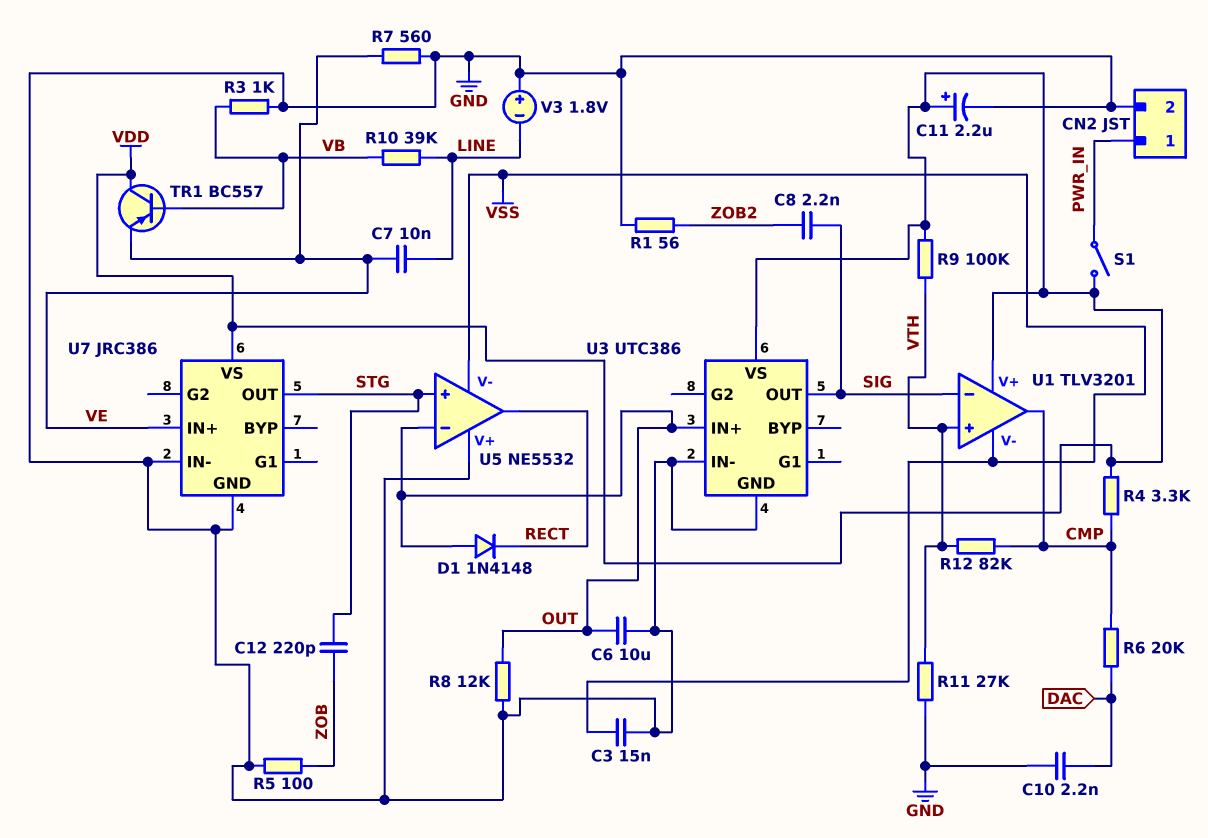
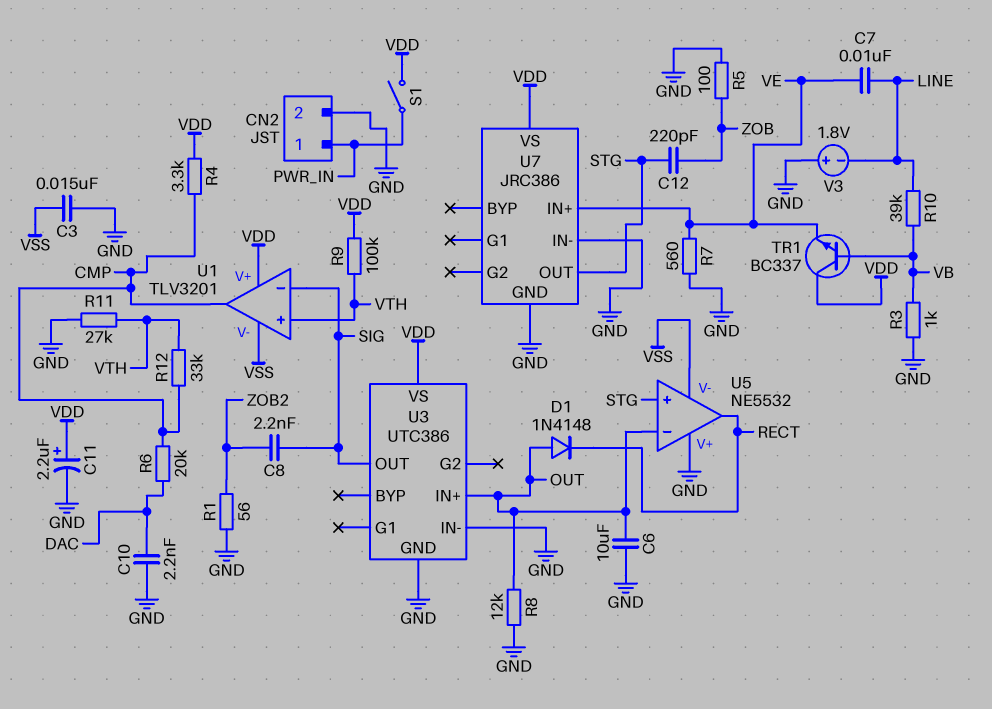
R12: 82k (CMP, VTH) -> 33k (CMP, VTH)
TR1: PNP BC557 (B VB, C VDD, E VE) -> NPN BC337 (B VB, C VDD, E VE)

